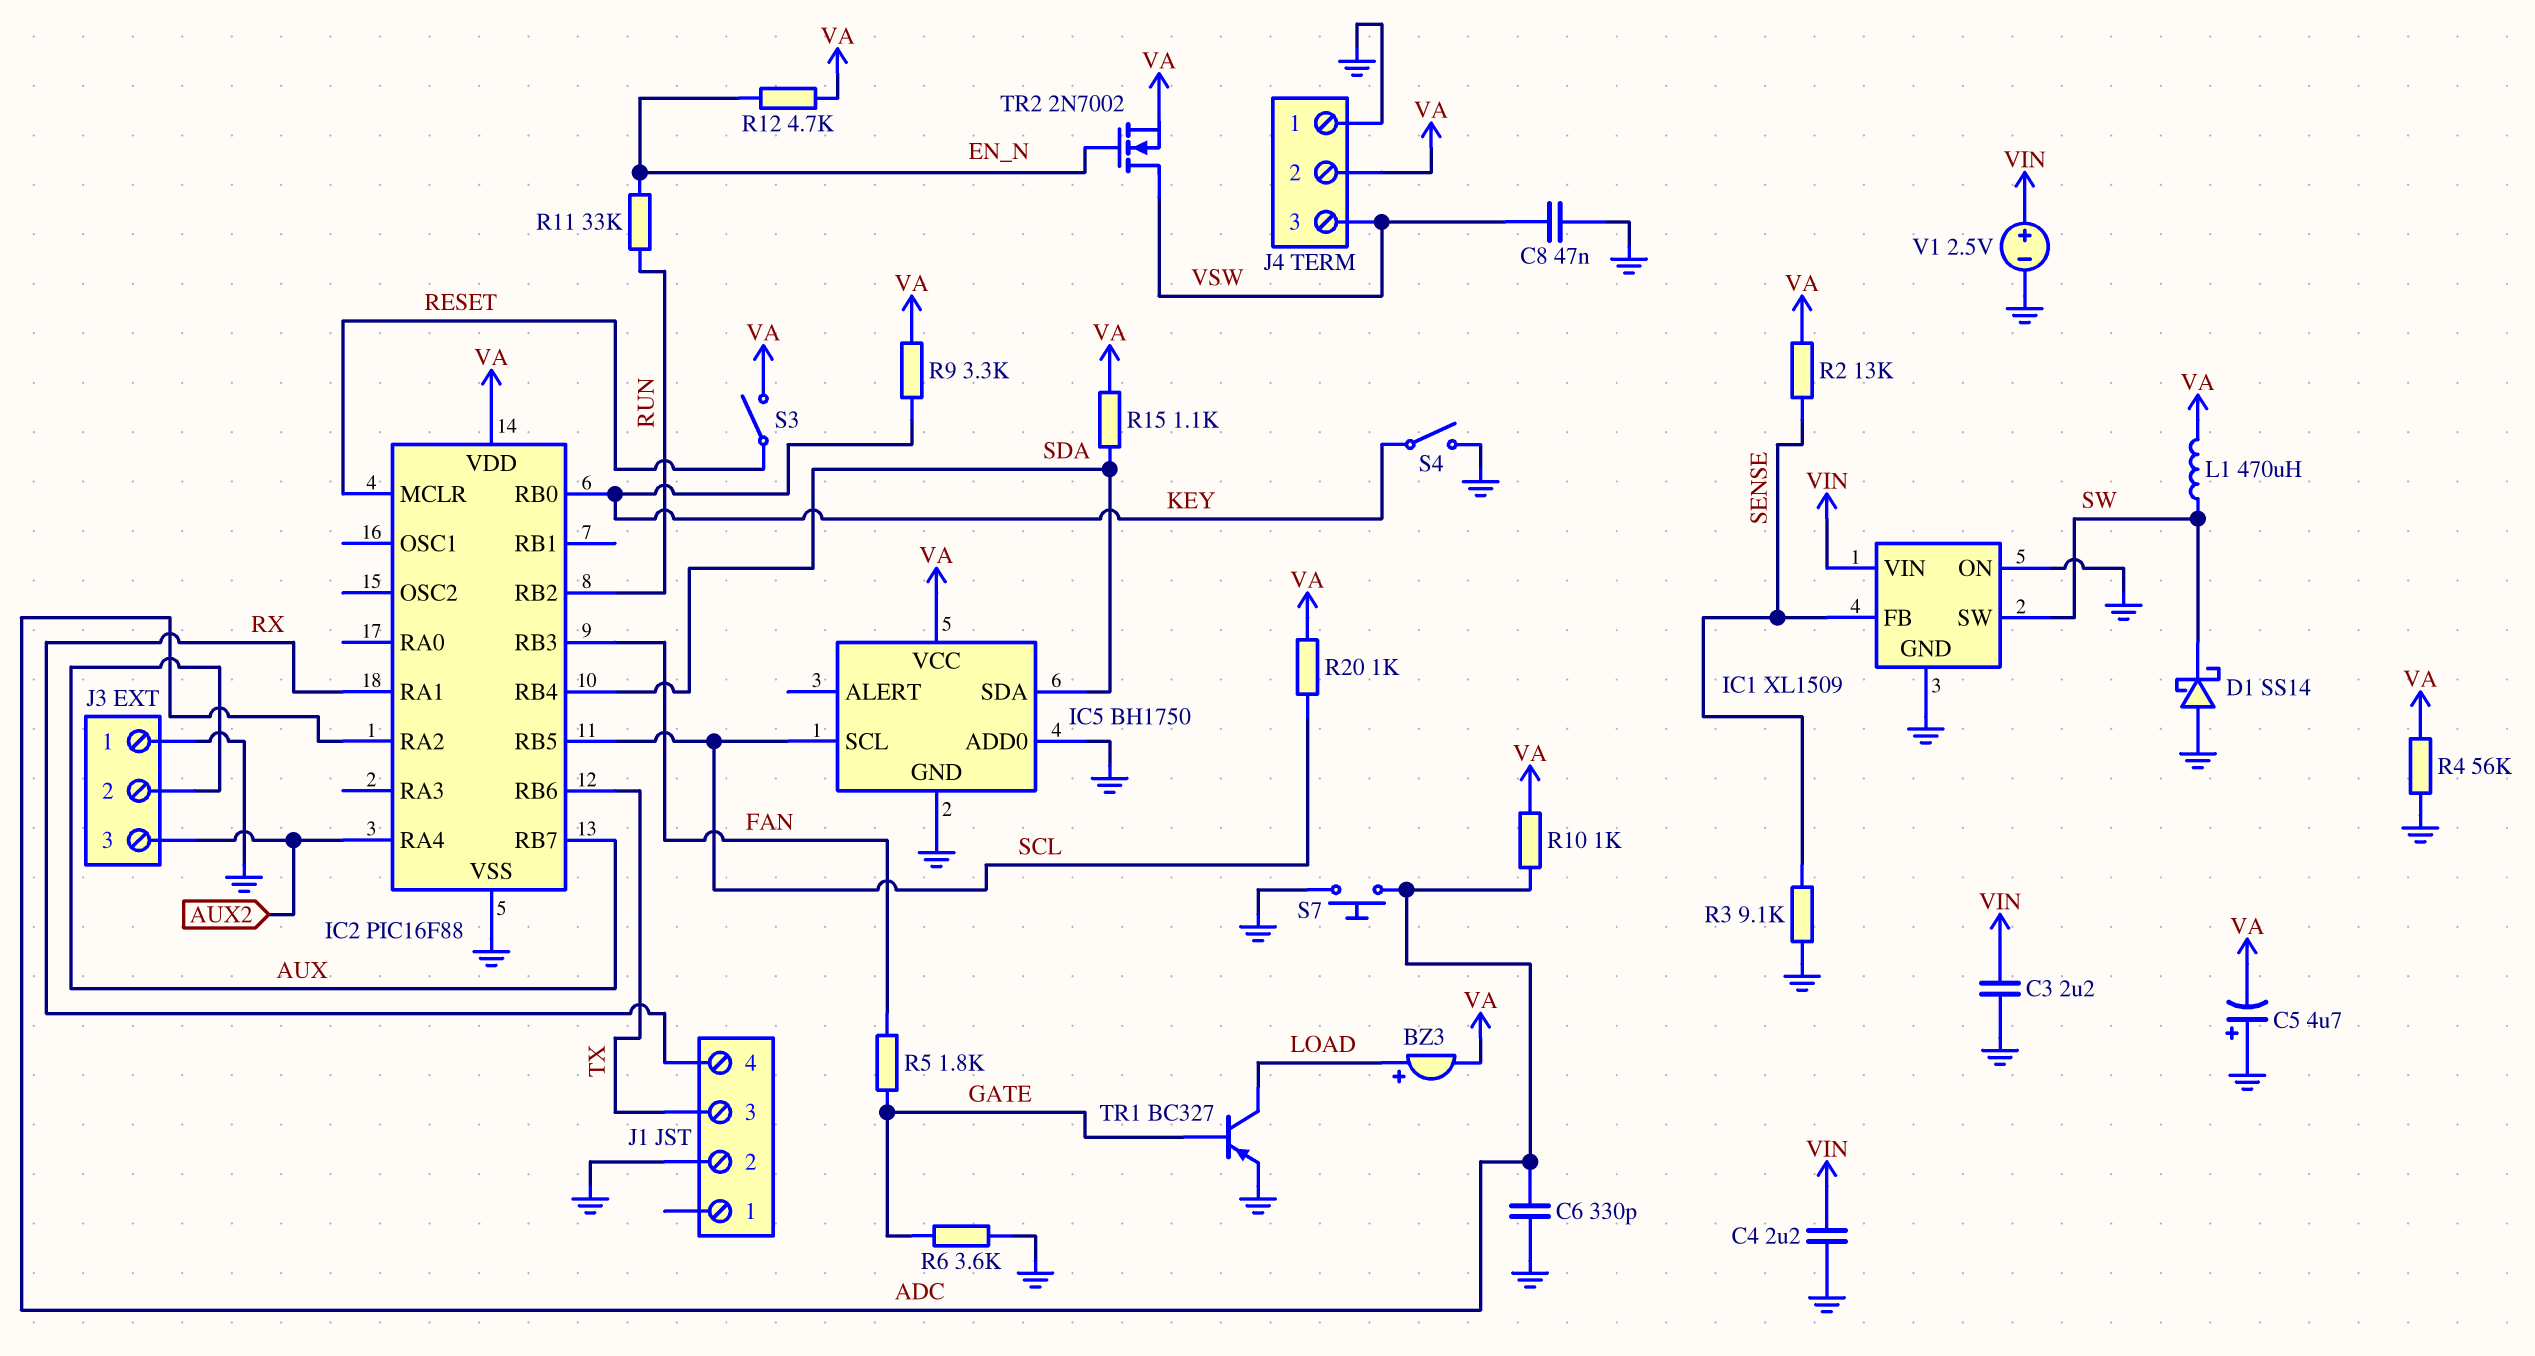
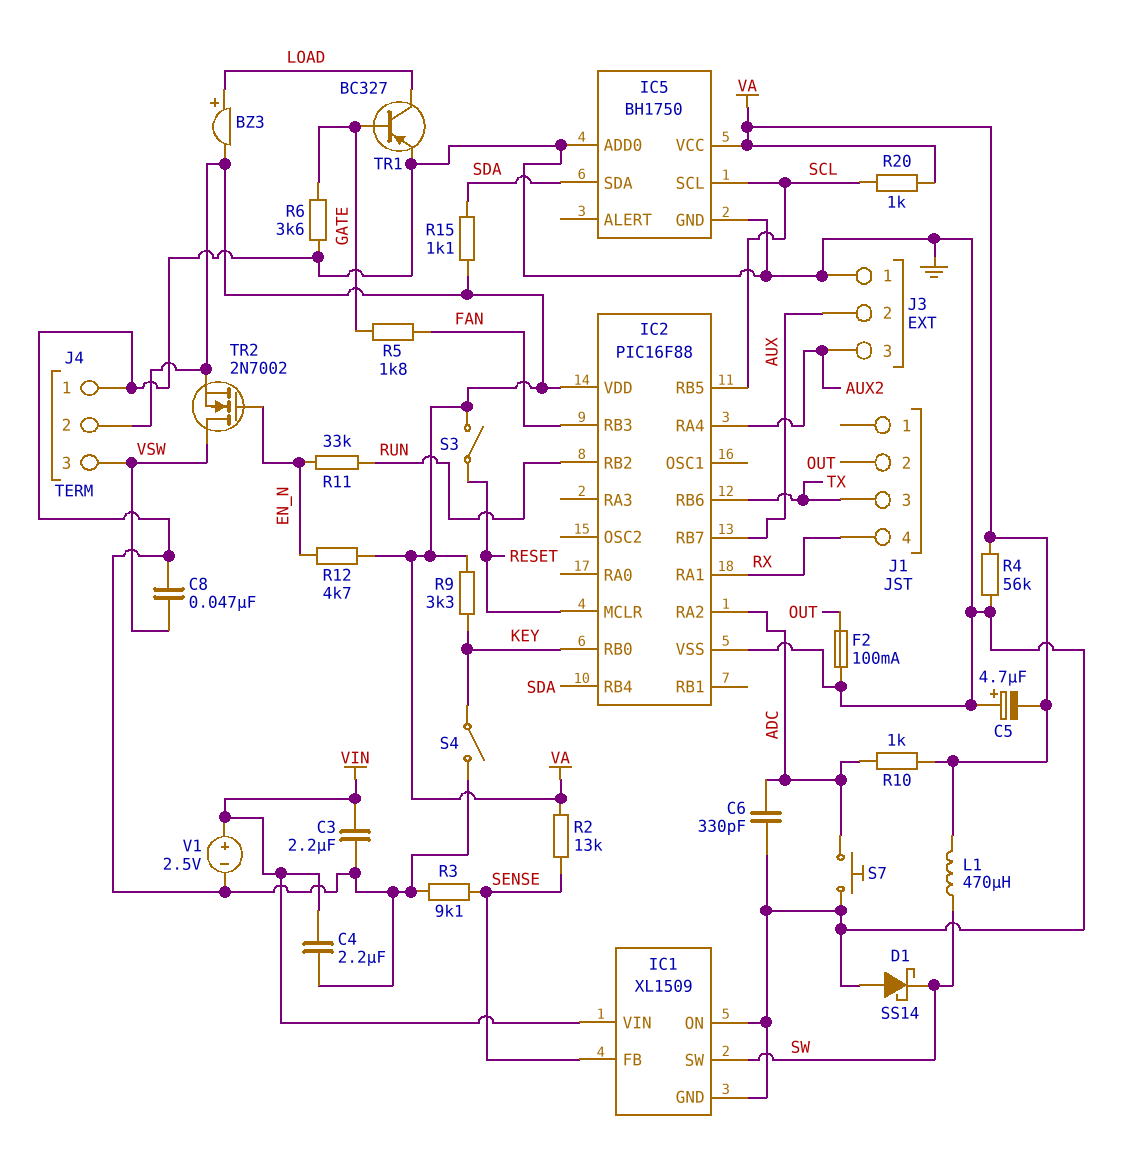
F2: none -> 100mA (GND, OUT)
J1 pin 2: GND -> OUT

